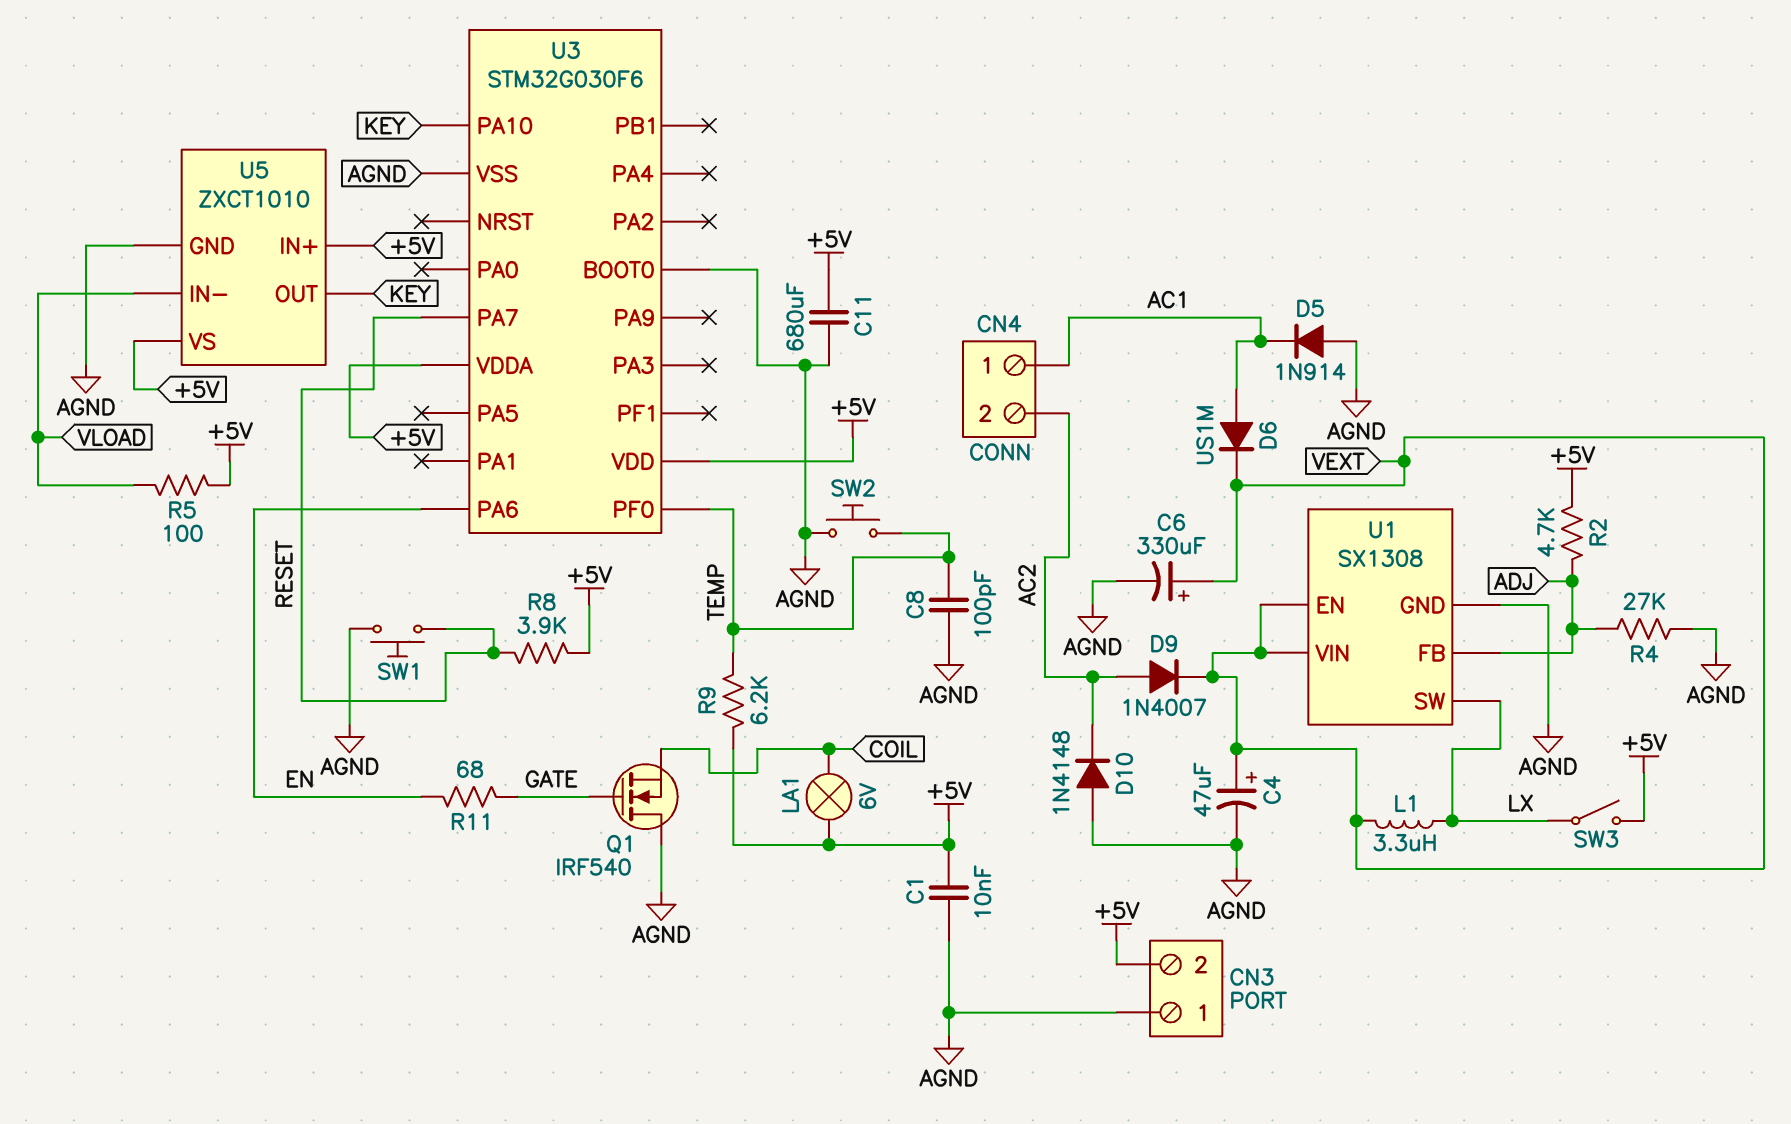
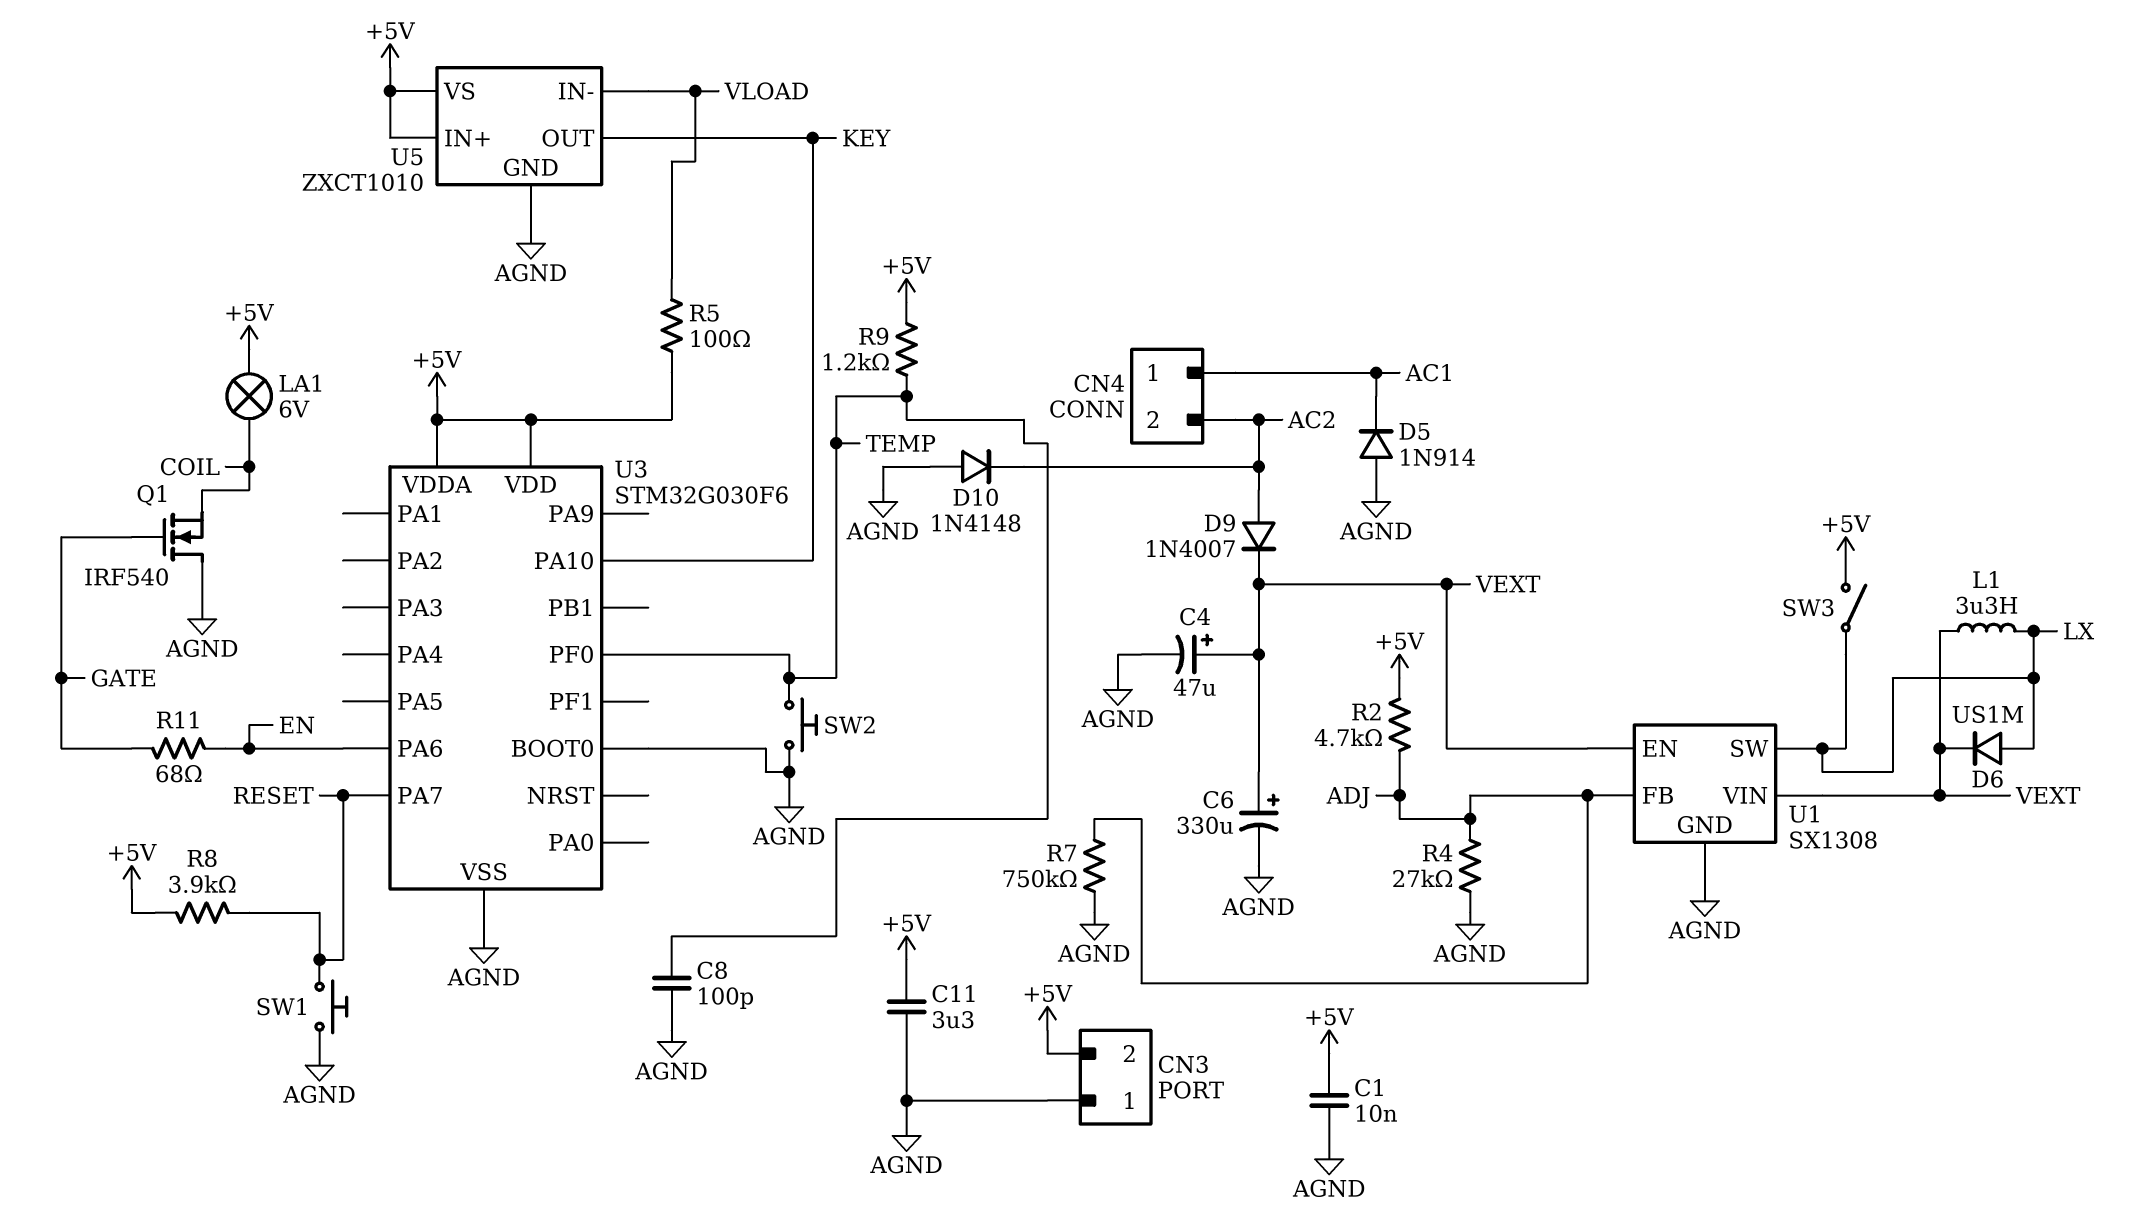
C11: 680uF (+5V, AGND) -> 3.3uF (+5V, AGND)
D6: diode US1M (A AC1, K VEXT) -> diode US1M (A LX, K VEXT)
R7: none -> 750k (ADJ, AGND)
R9: 6.2k (+5V, TEMP) -> 1.2k (+5V, TEMP)

